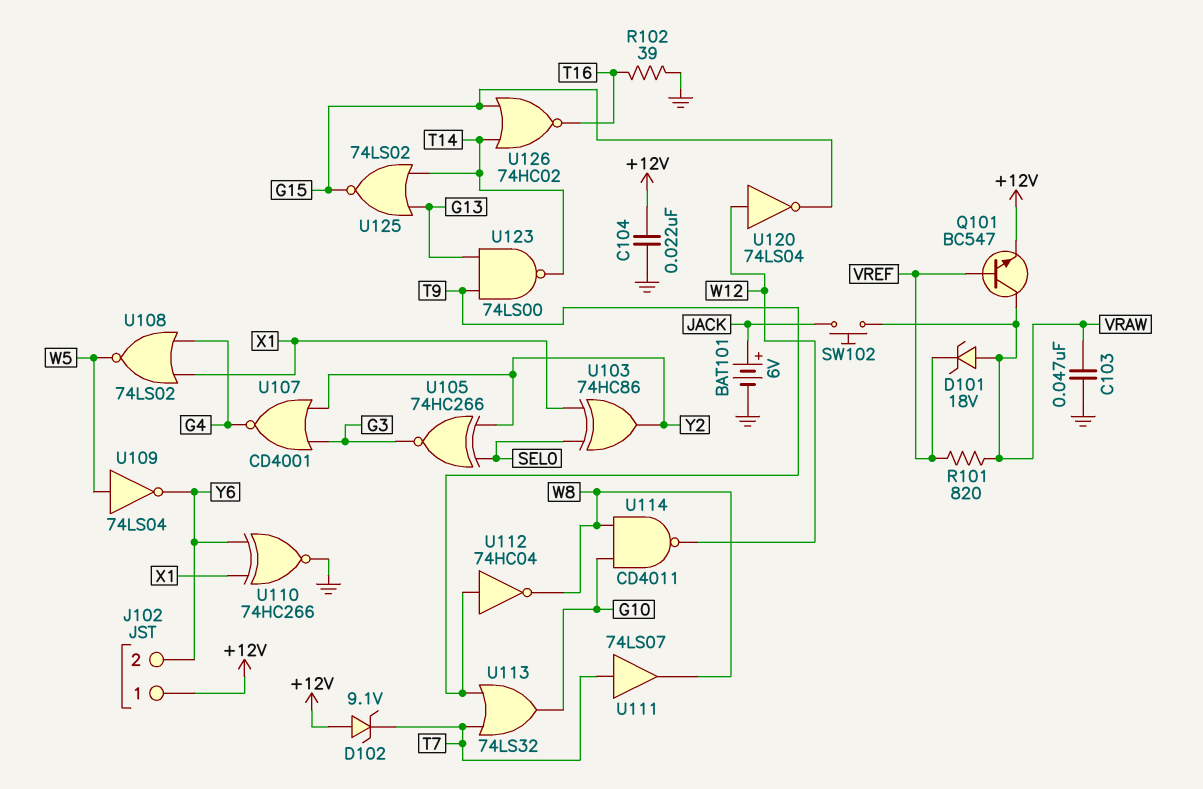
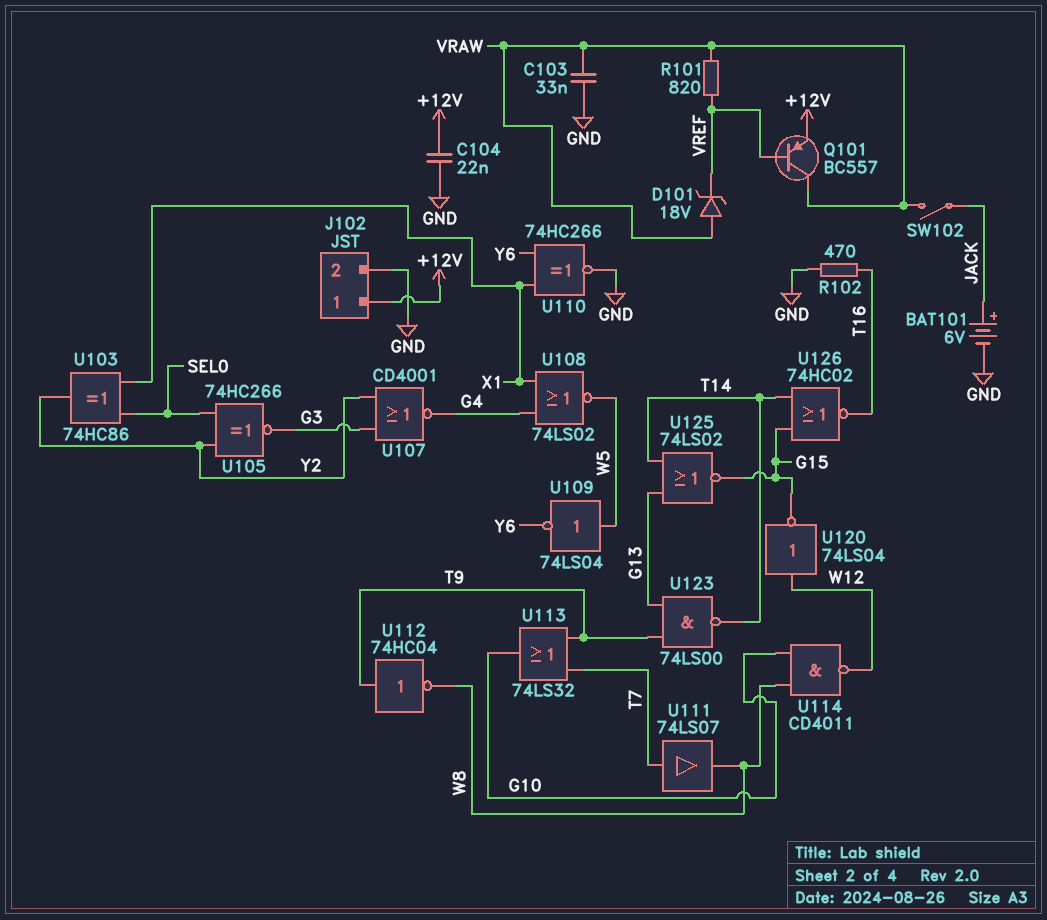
C103: 47nF (GND, VRAW) -> 33nF (GND, VRAW)
D102: zener 9.1V (A +12V, K T7) -> none
J102 pin 2: Y6 -> GND
Q101: NPN BC547 (B VREF, C VRAW, E +12V) -> PNP BC557 (B VREF, C VRAW, E +12V)
R102: 39 (GND, T16) -> 470 (GND, T16)
SW102: button (JACK, VRAW) -> switch (JACK, VRAW)

